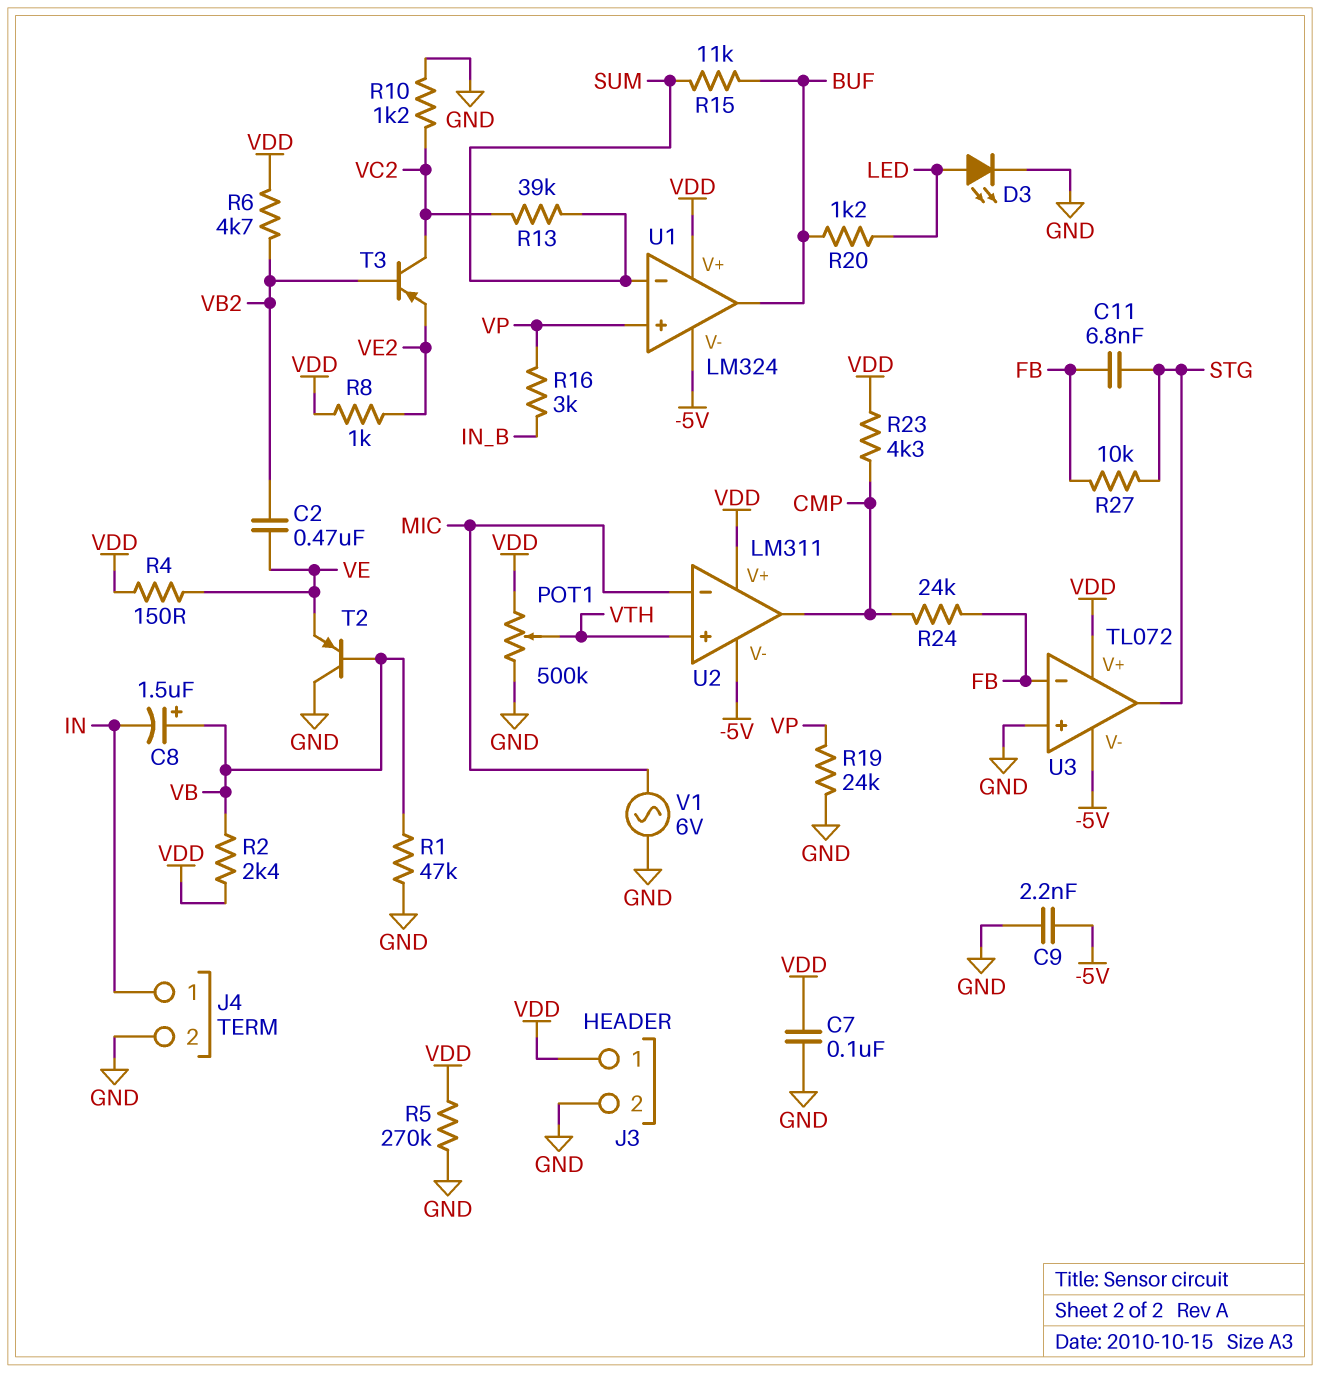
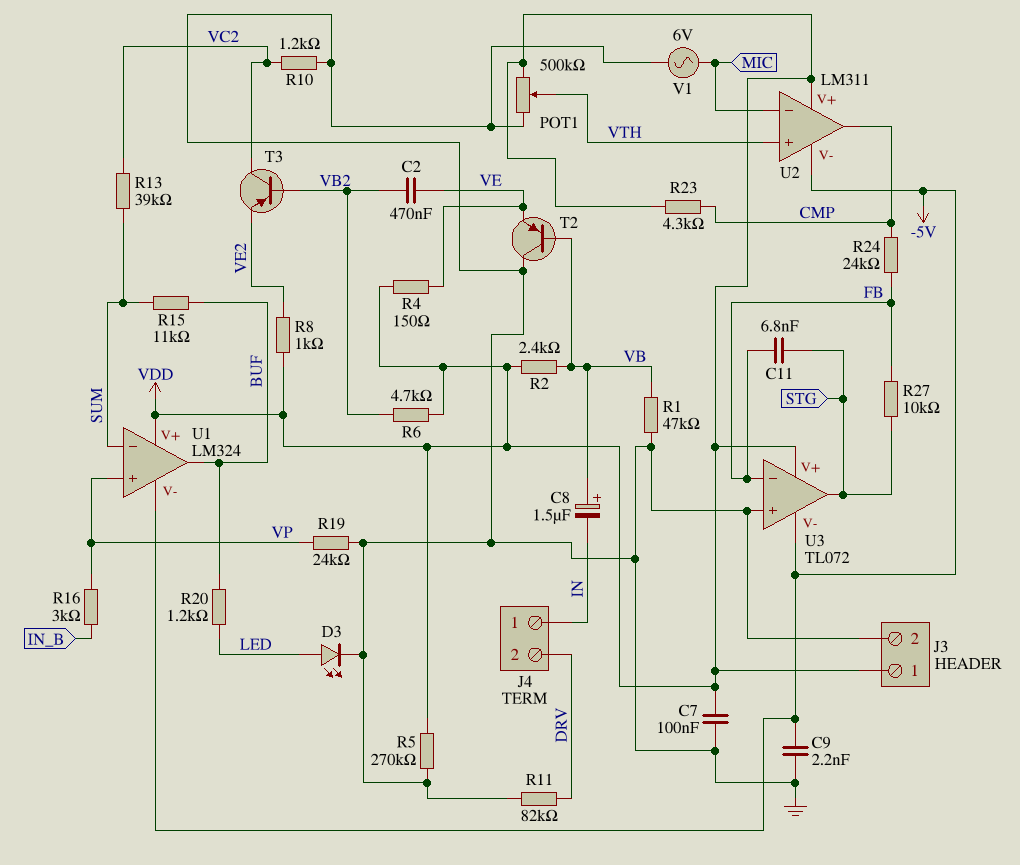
J4 pin 2: GND -> DRV
R11: none -> 82k (DRV, GND)

